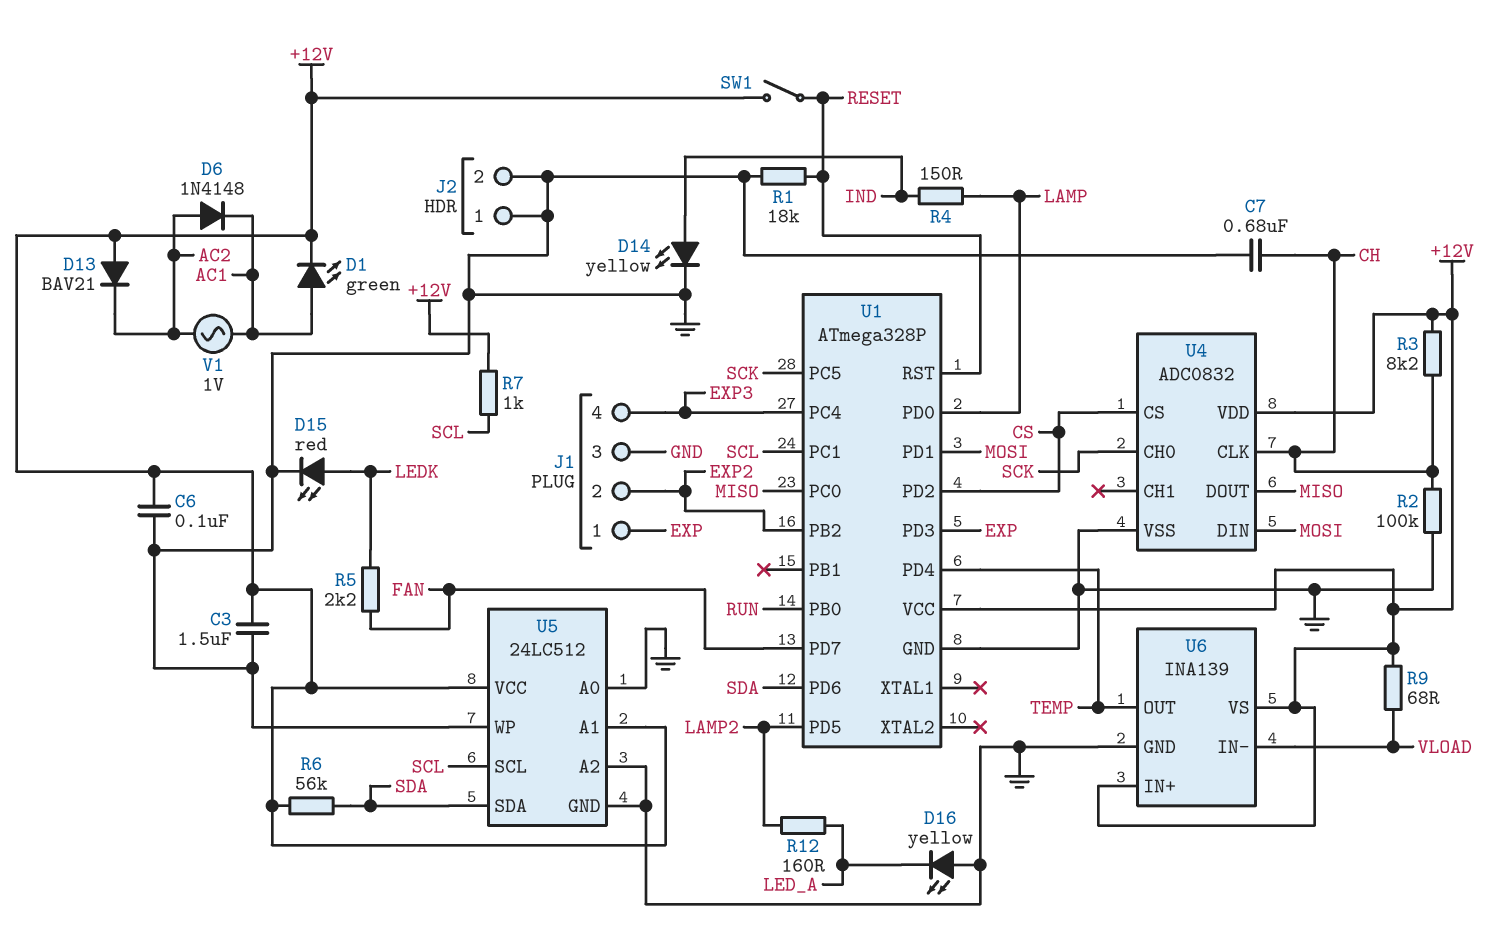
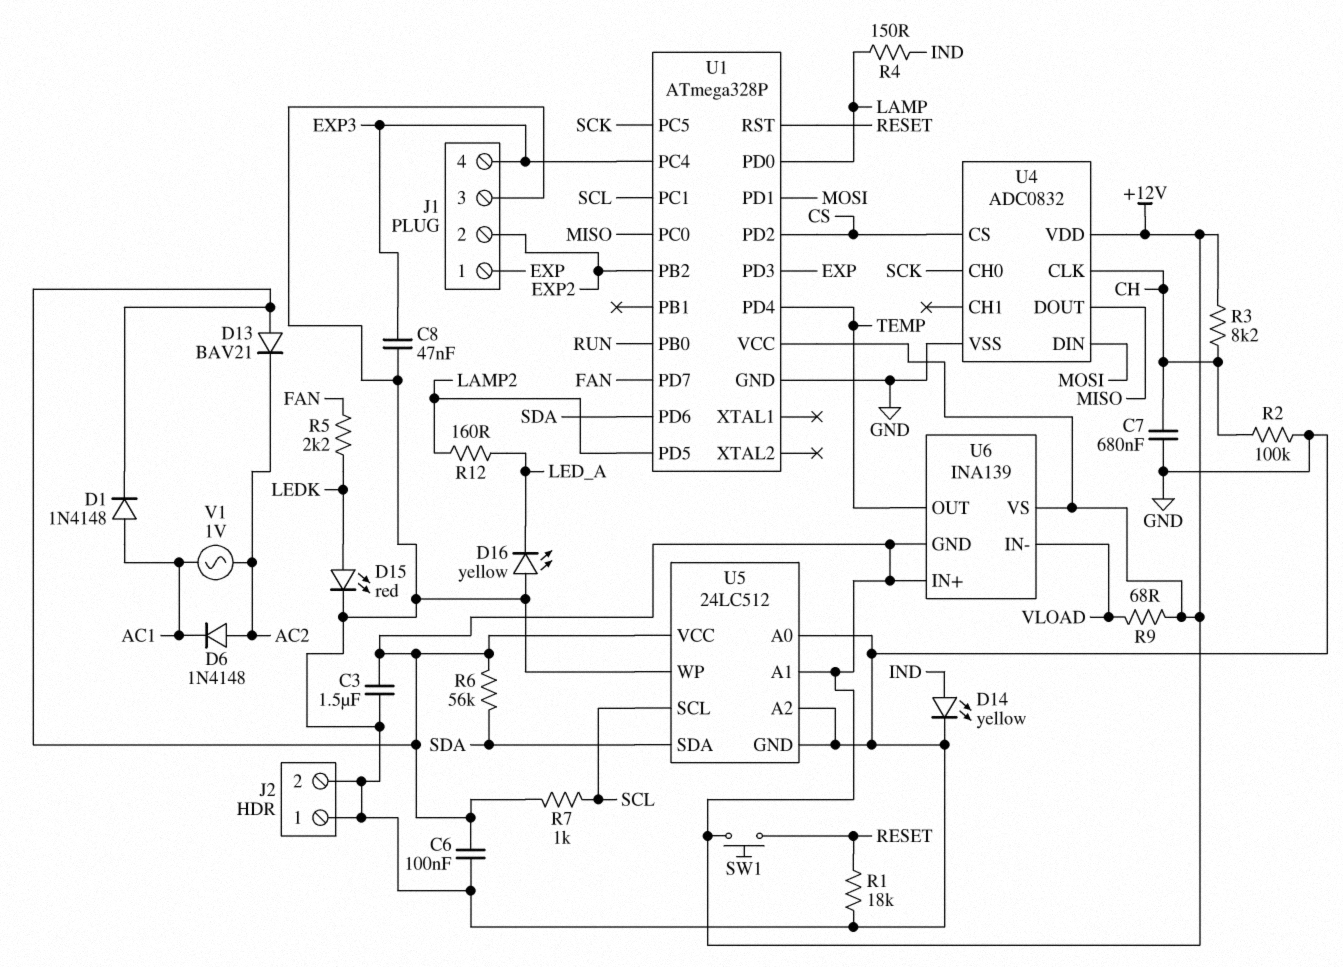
C8: none -> 47nF (EXP3, GND)
D1: LED green (A AC1, K +12V) -> diode 1N4148 (A AC1, K +12V)
SW1: switch (+12V, RESET) -> button (+12V, RESET)
U6 pin GND: GND -> +12V

